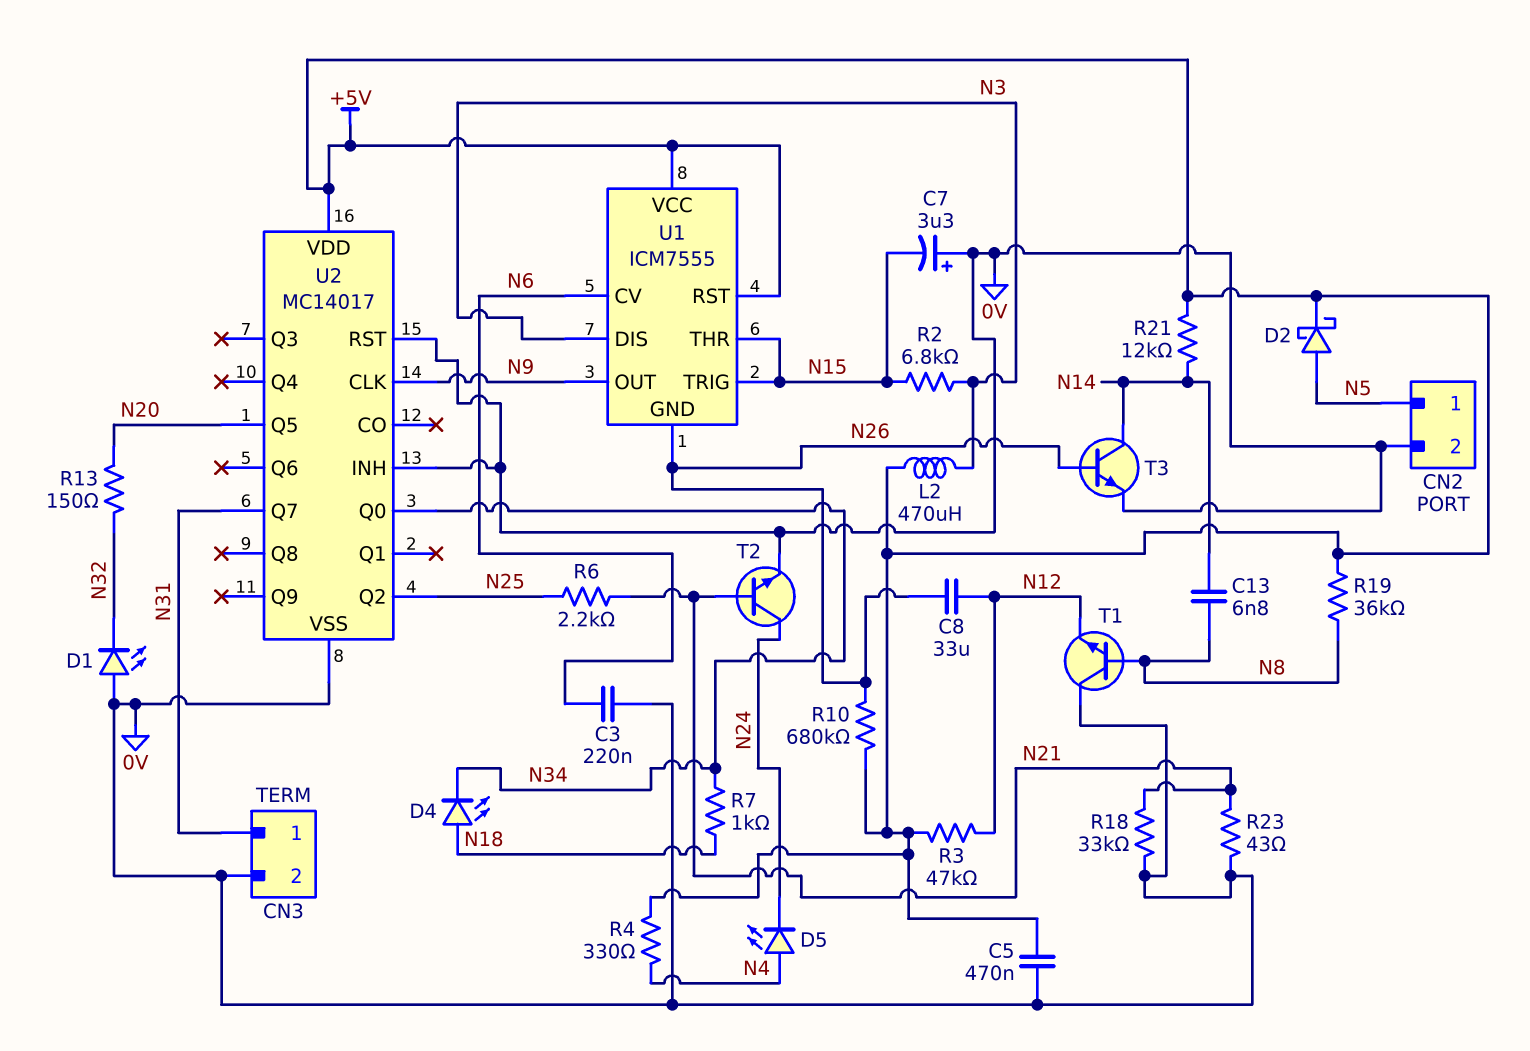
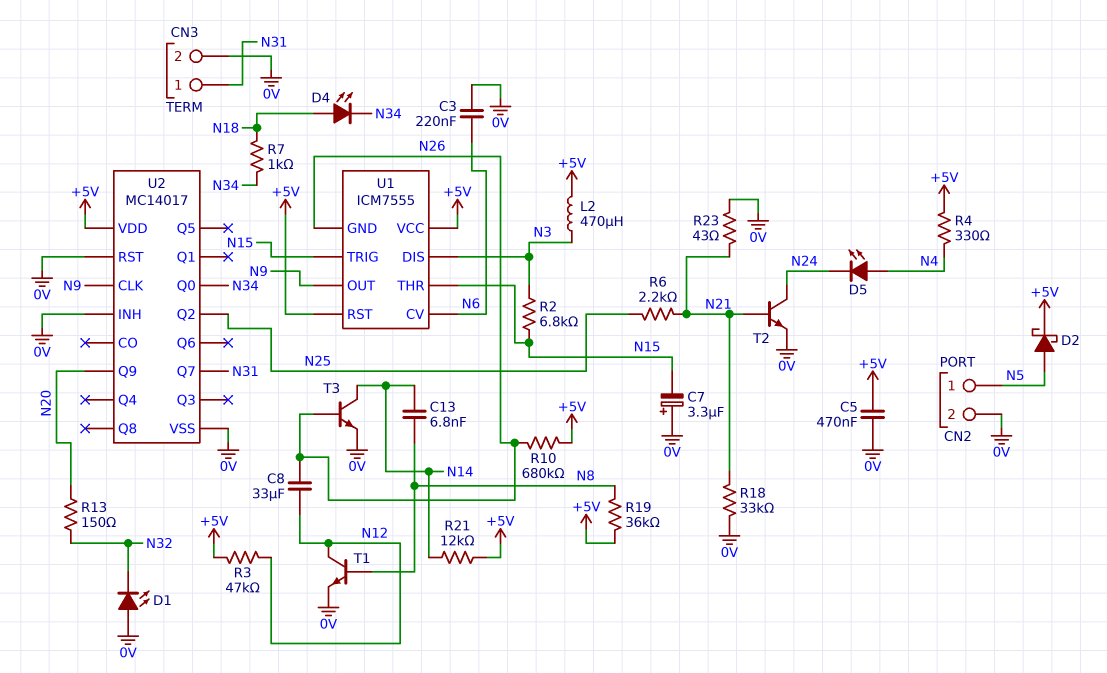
T1: NPN (B N8, C 0V, E N12) -> NPN (B N8, C N12, E 0V)
U2 pin Q5: N20 -> none
U2 pin Q9: none -> N20

